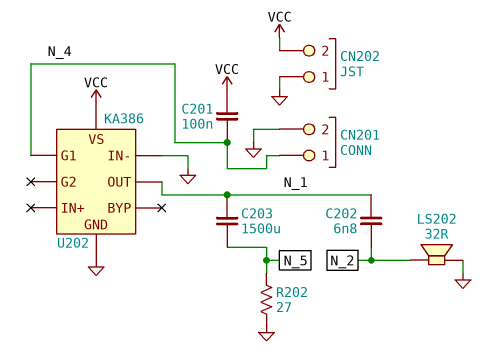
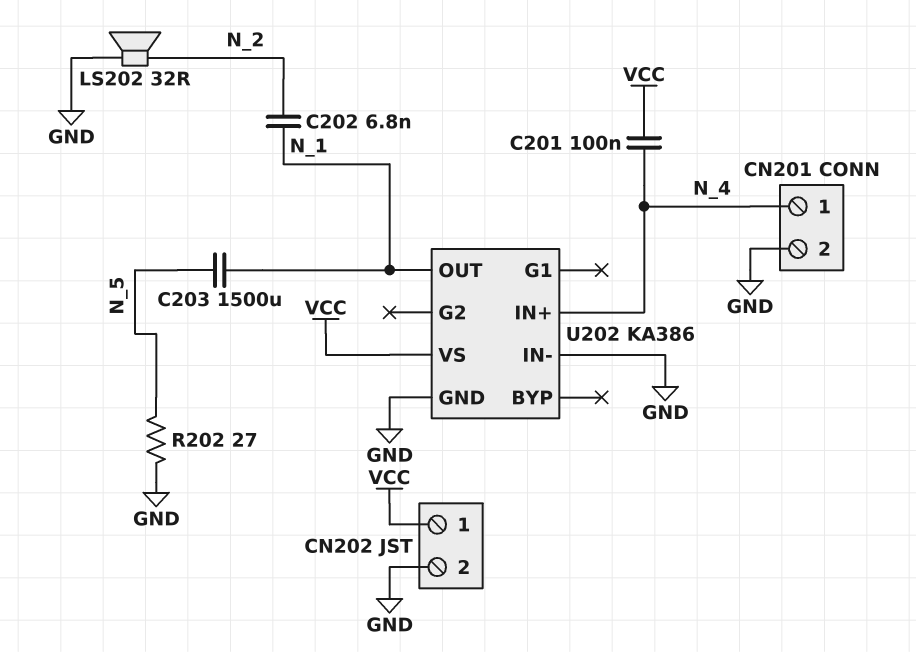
CN202 pin 1: GND -> VCC
CN202 pin 2: VCC -> GND
U202 pin G1: N_4 -> none
U202 pin IN+: none -> N_4

